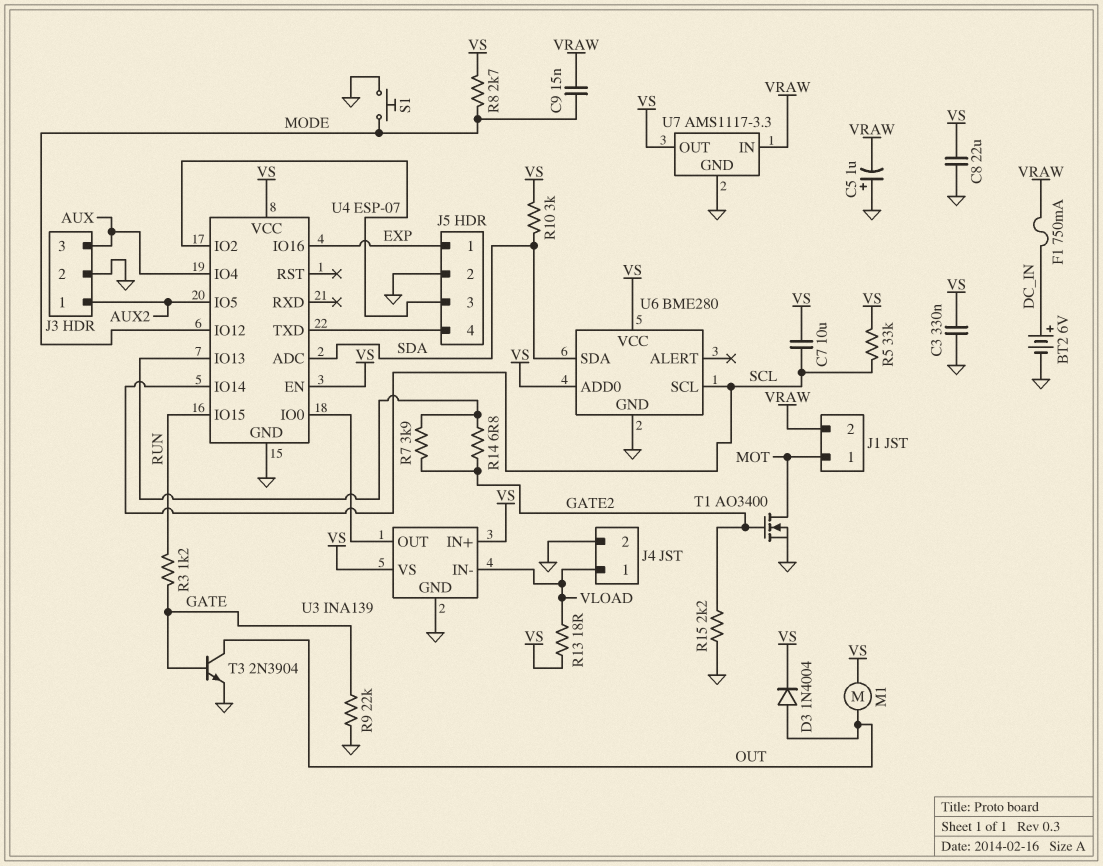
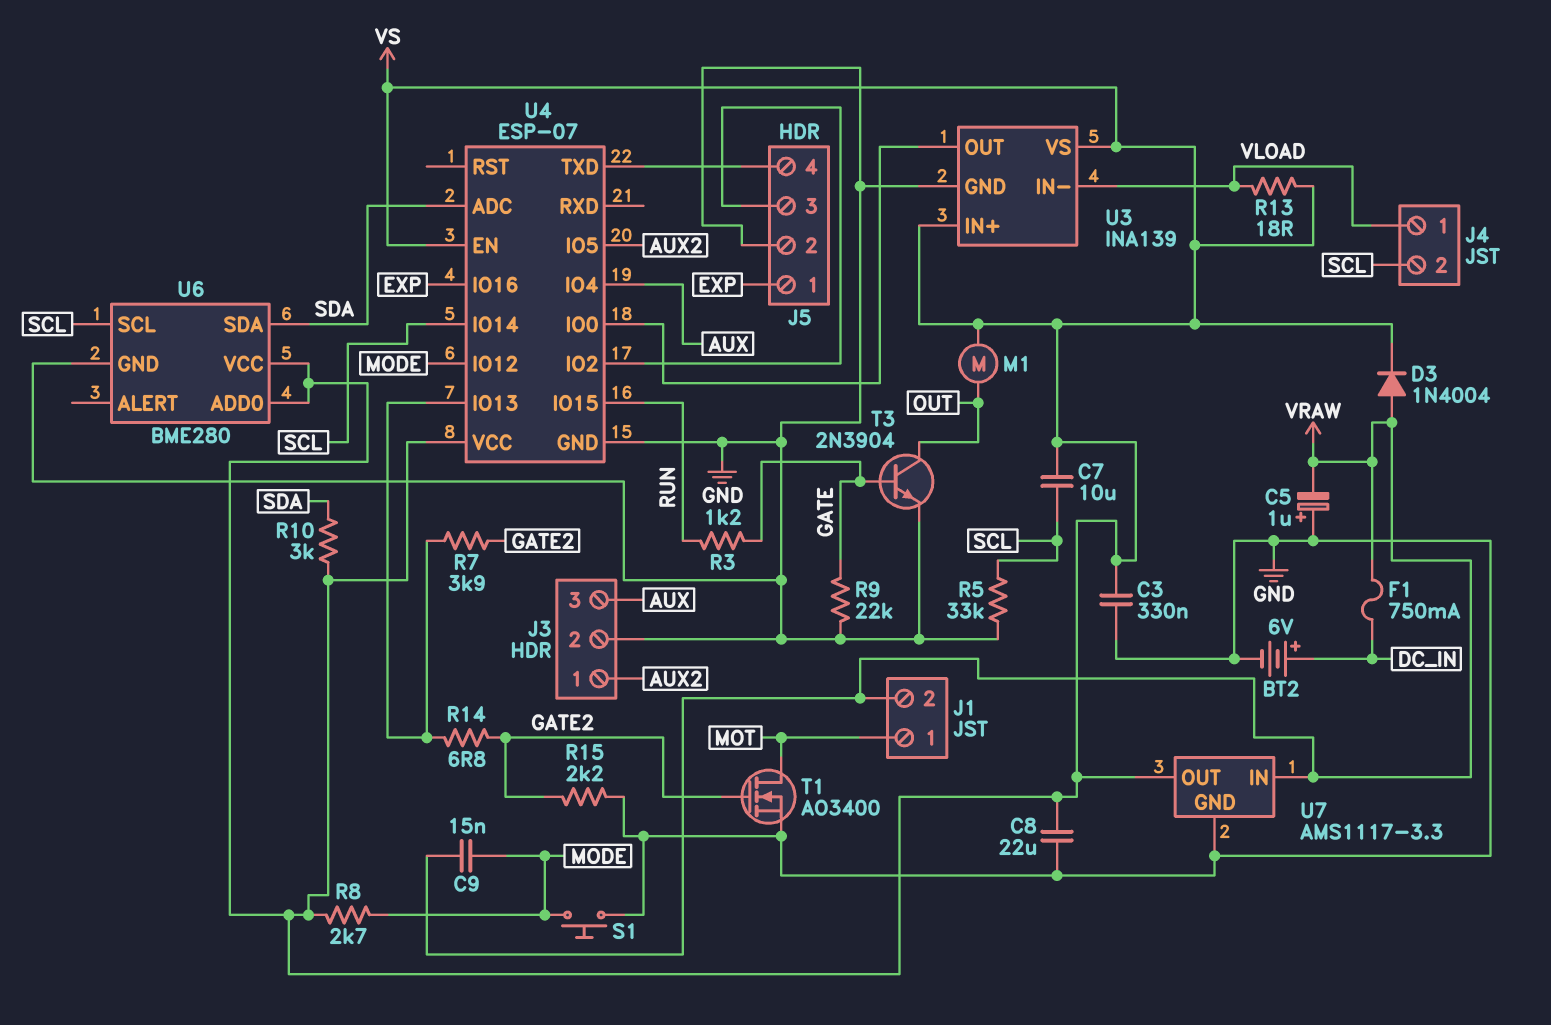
D3: diode 1N4004 (A OUT, K VS) -> diode 1N4004 (A VRAW, K VS)
J4 pin 2: GND -> SCL
R5: 33k (SCL, VS) -> 33k (GND, SCL)

